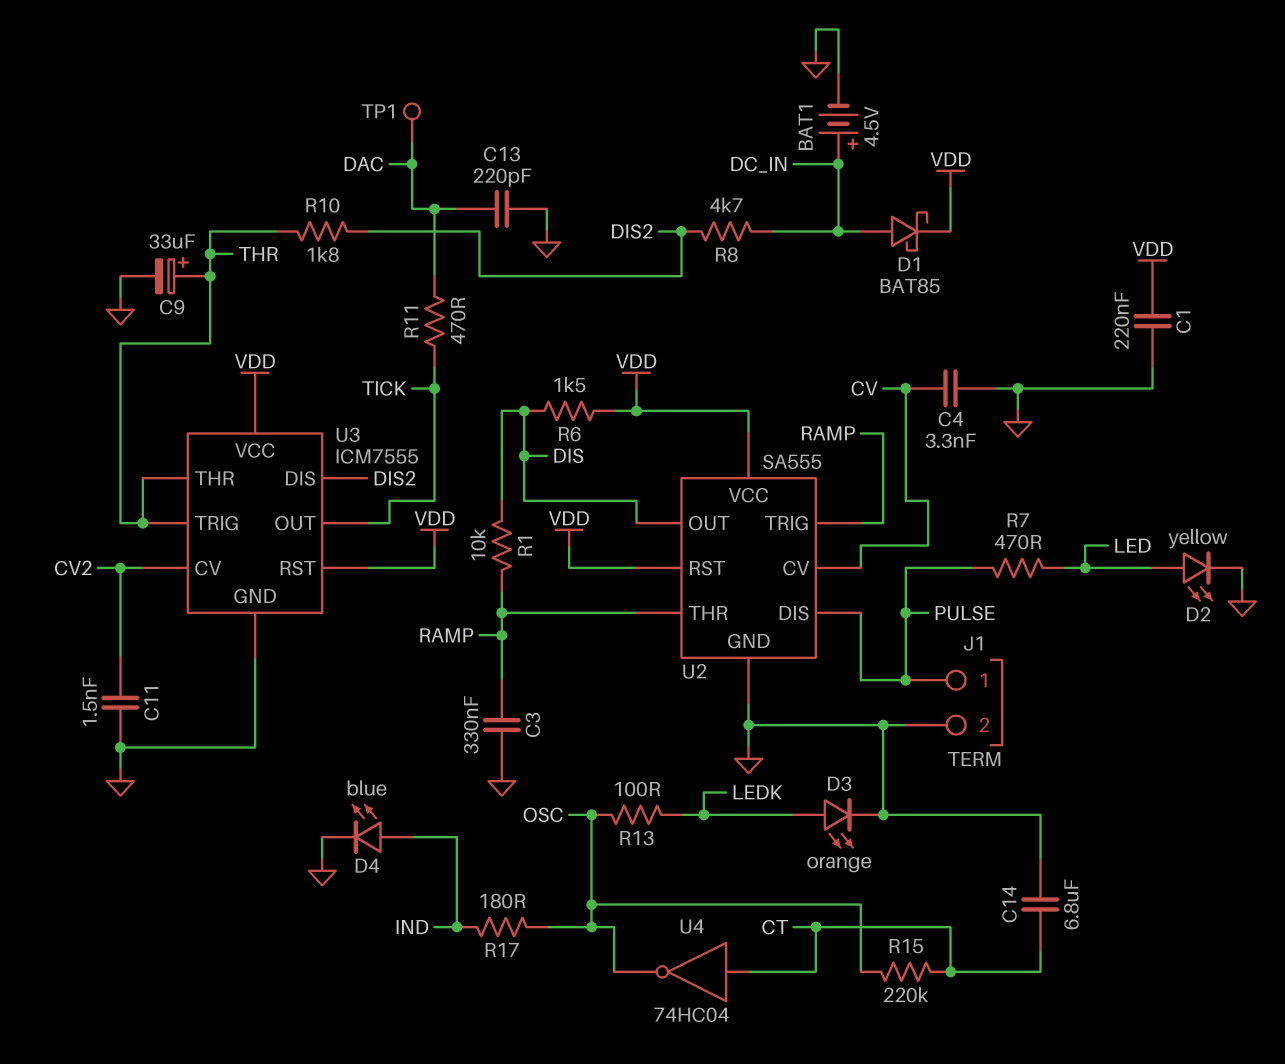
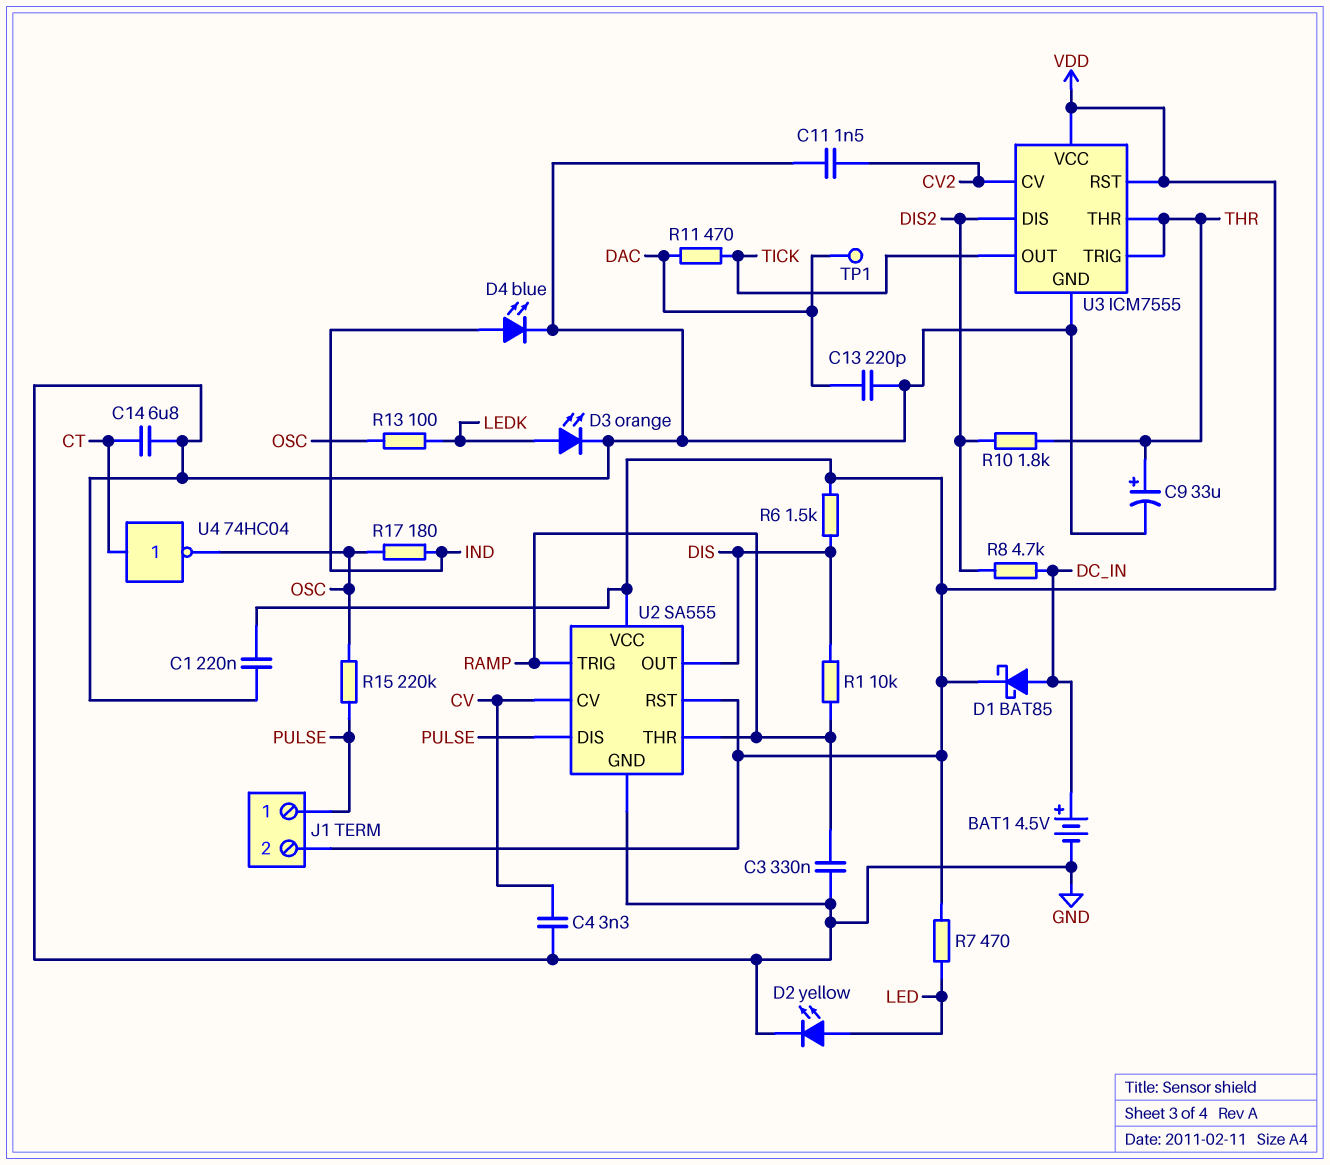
J1 pin 2: GND -> VDD
R7: 470 (LED, PULSE) -> 470 (LED, VDD)
R15: 220k (CT, OSC) -> 220k (OSC, PULSE)

